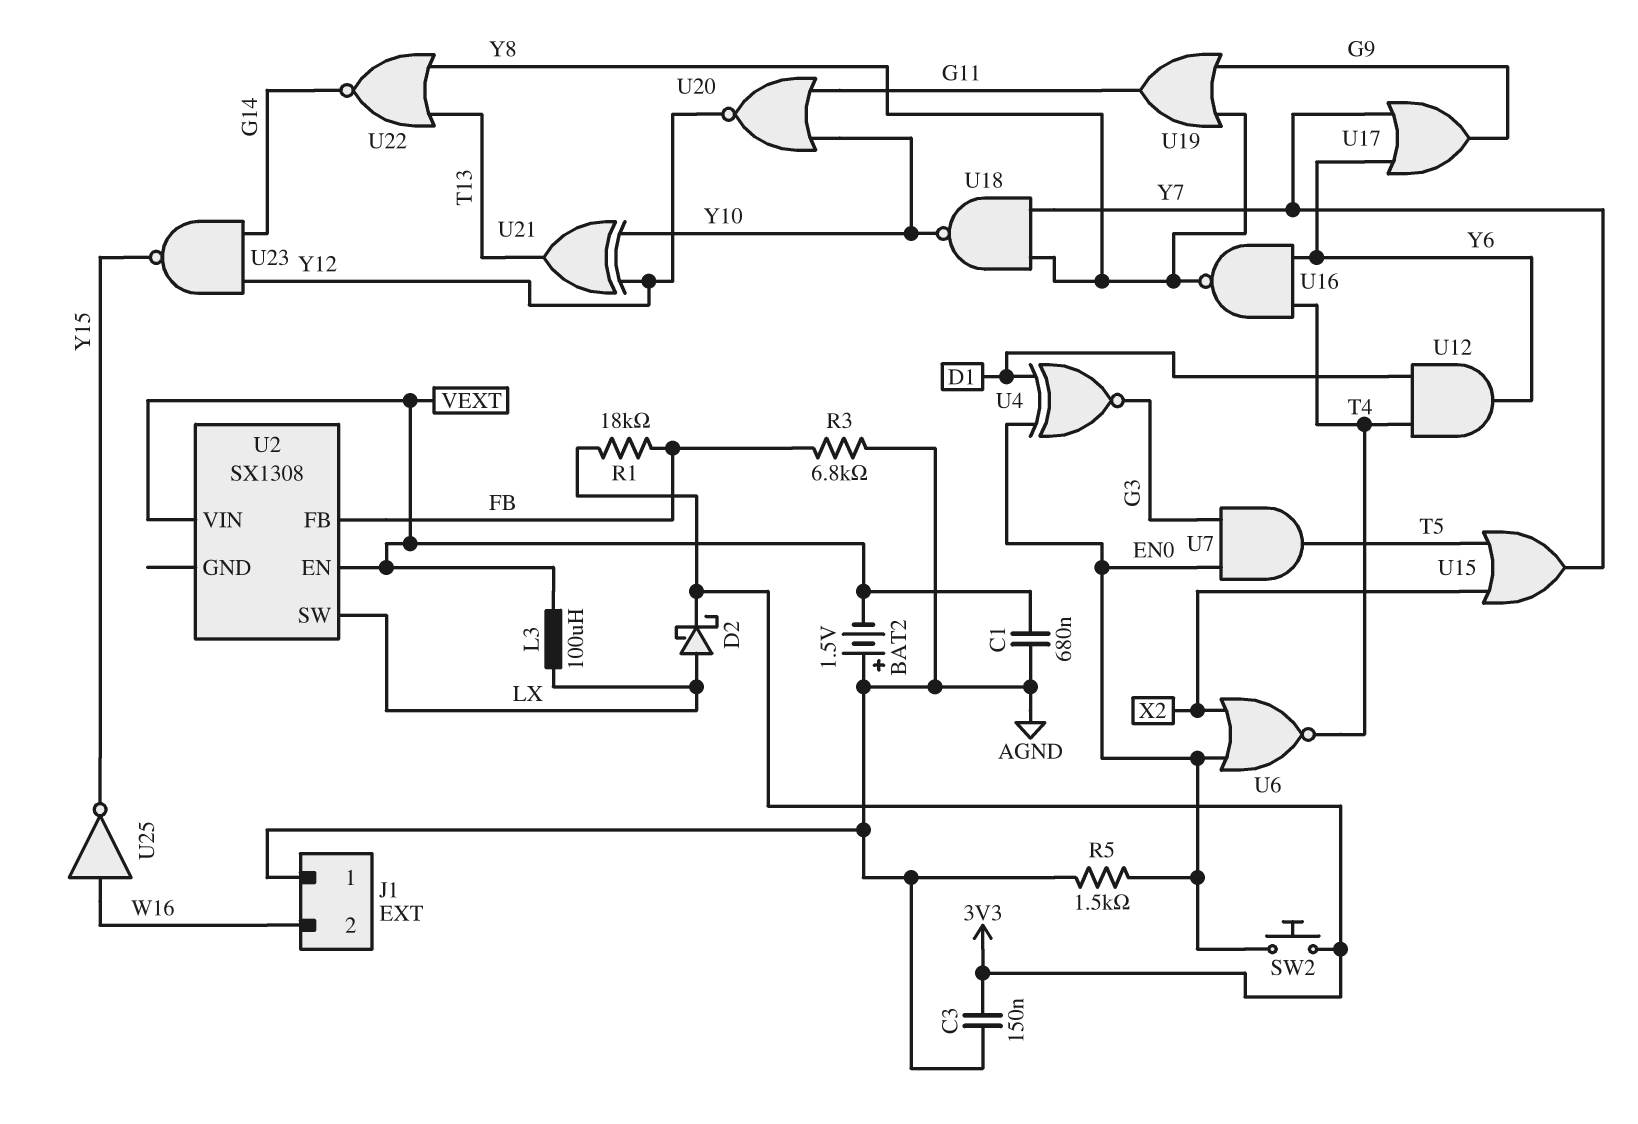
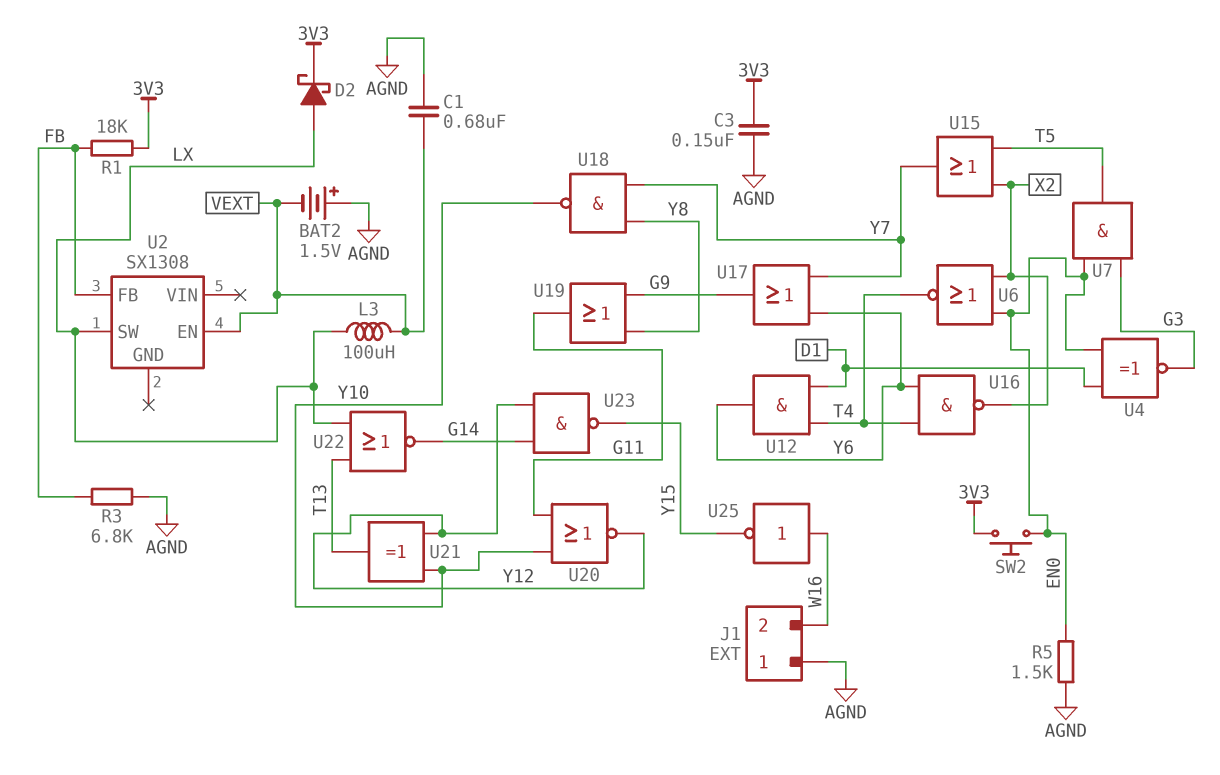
U2 pin VIN: VEXT -> none
U16: NAND (in T4, in Y6, out Y8) -> NAND (in T4, in Y6, out X2)
U22: NOR (in T13, in Y8, out G14) -> NOR (in LX, in T13, out G14)

